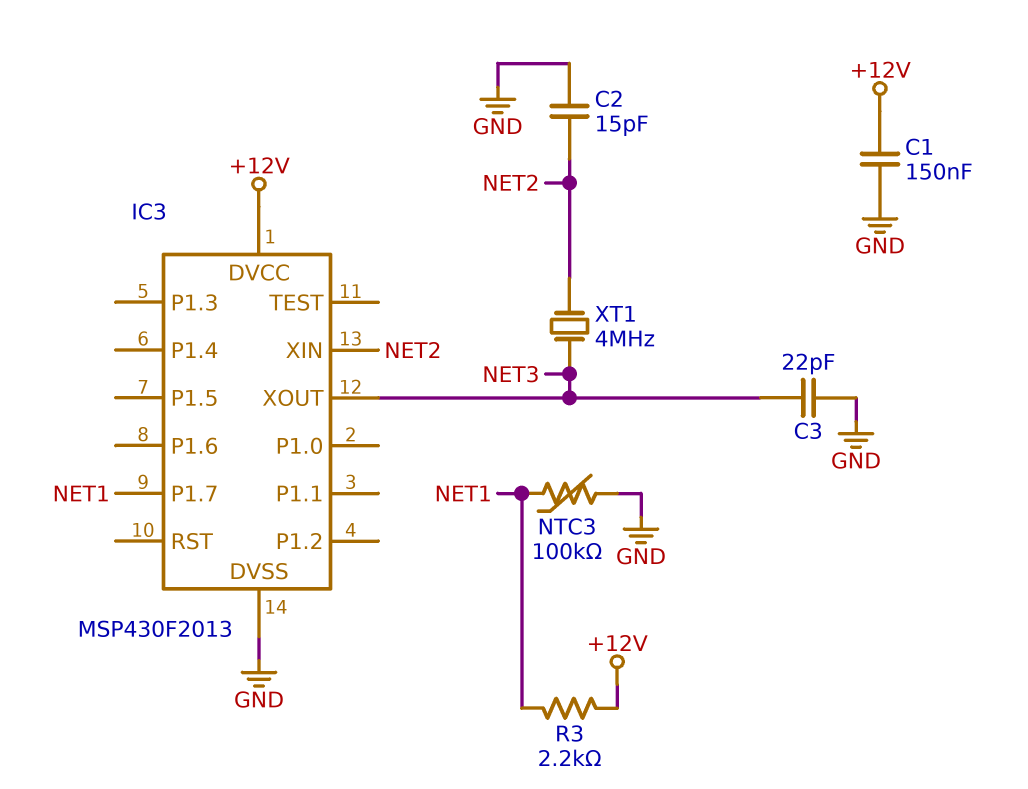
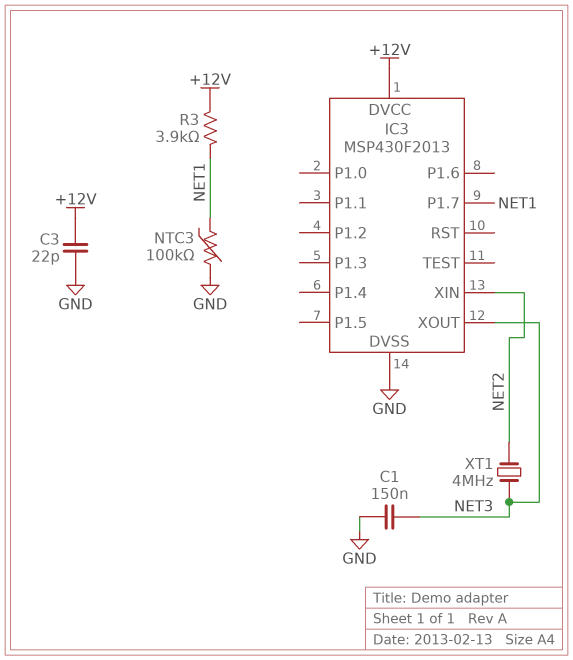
C1: 150nF (+12V, GND) -> 150nF (GND, NET3)
C2: 15pF (GND, NET2) -> none
C3: 22pF (GND, NET3) -> 22pF (+12V, GND)
R3: 2.2k (+12V, NET1) -> 3.9k (+12V, NET1)

